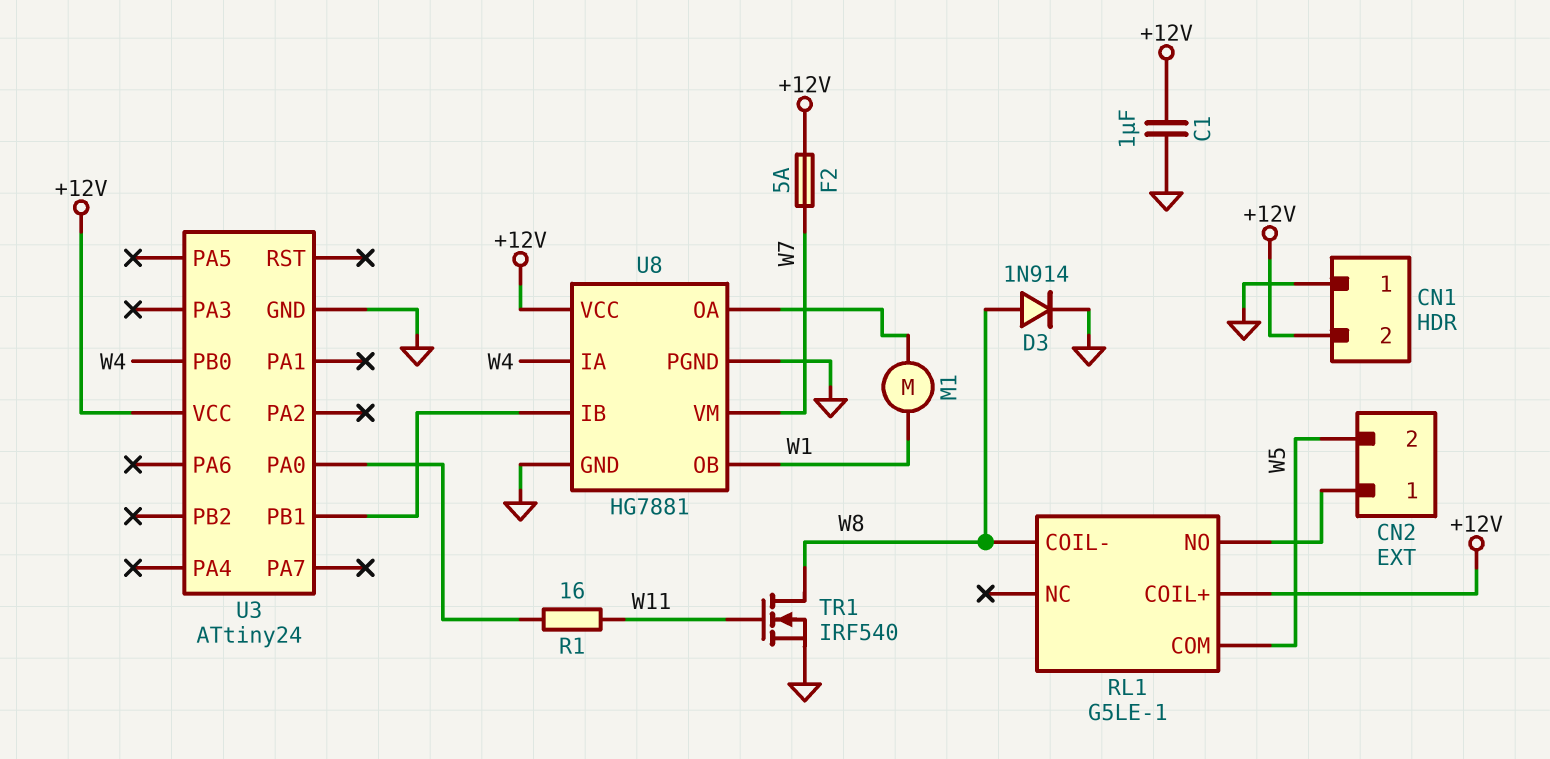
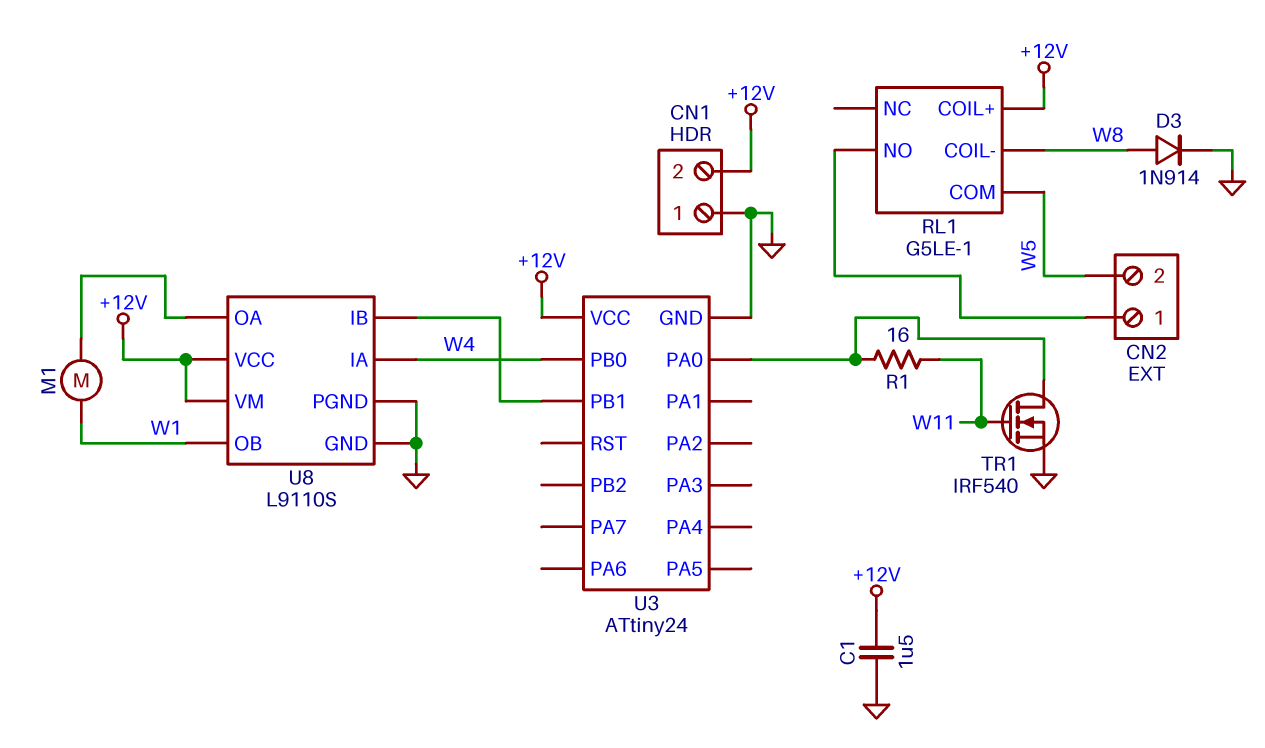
C1: 1uF (+12V, GND) -> 1.5uF (+12V, GND)
F2: 5A (+12V, W7) -> none
TR1: NMOS IRF540 (G W11, D W8, S GND) -> NMOS IRF540 (G W11, D U3/PA0, S GND)
U8: HG7881 -> L9110S
U8 pin VM: W7 -> +12V

